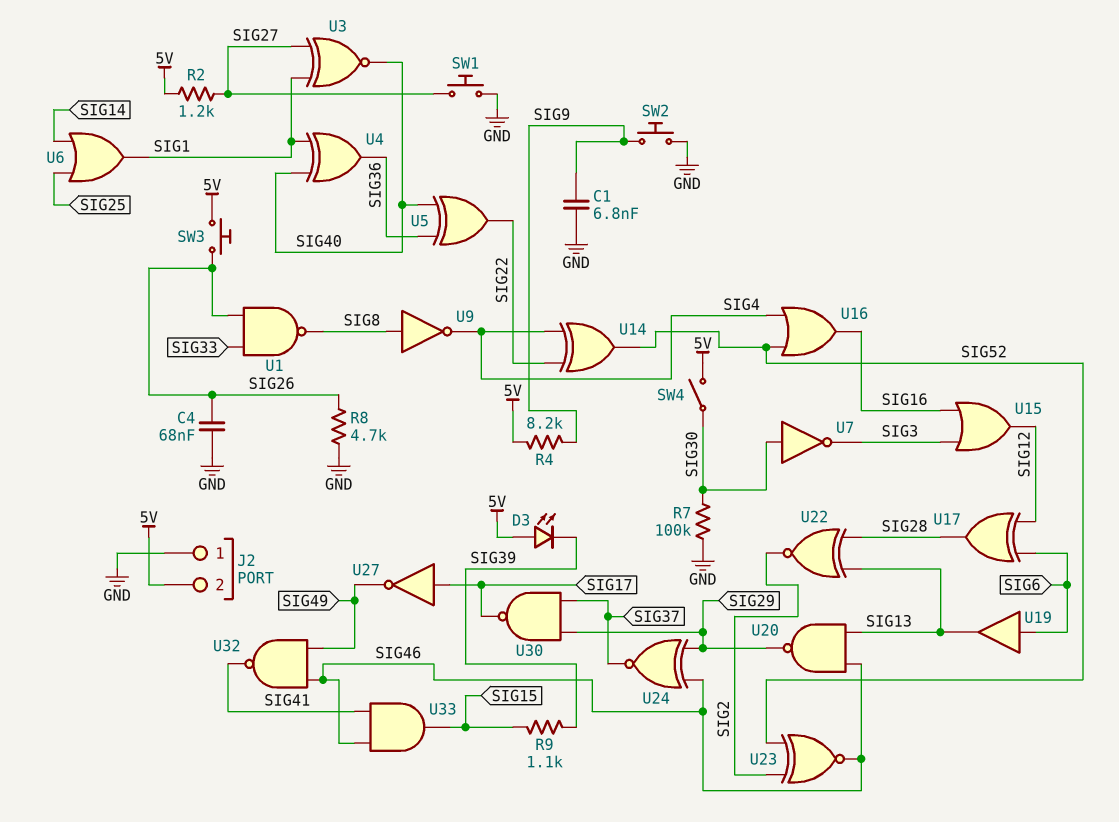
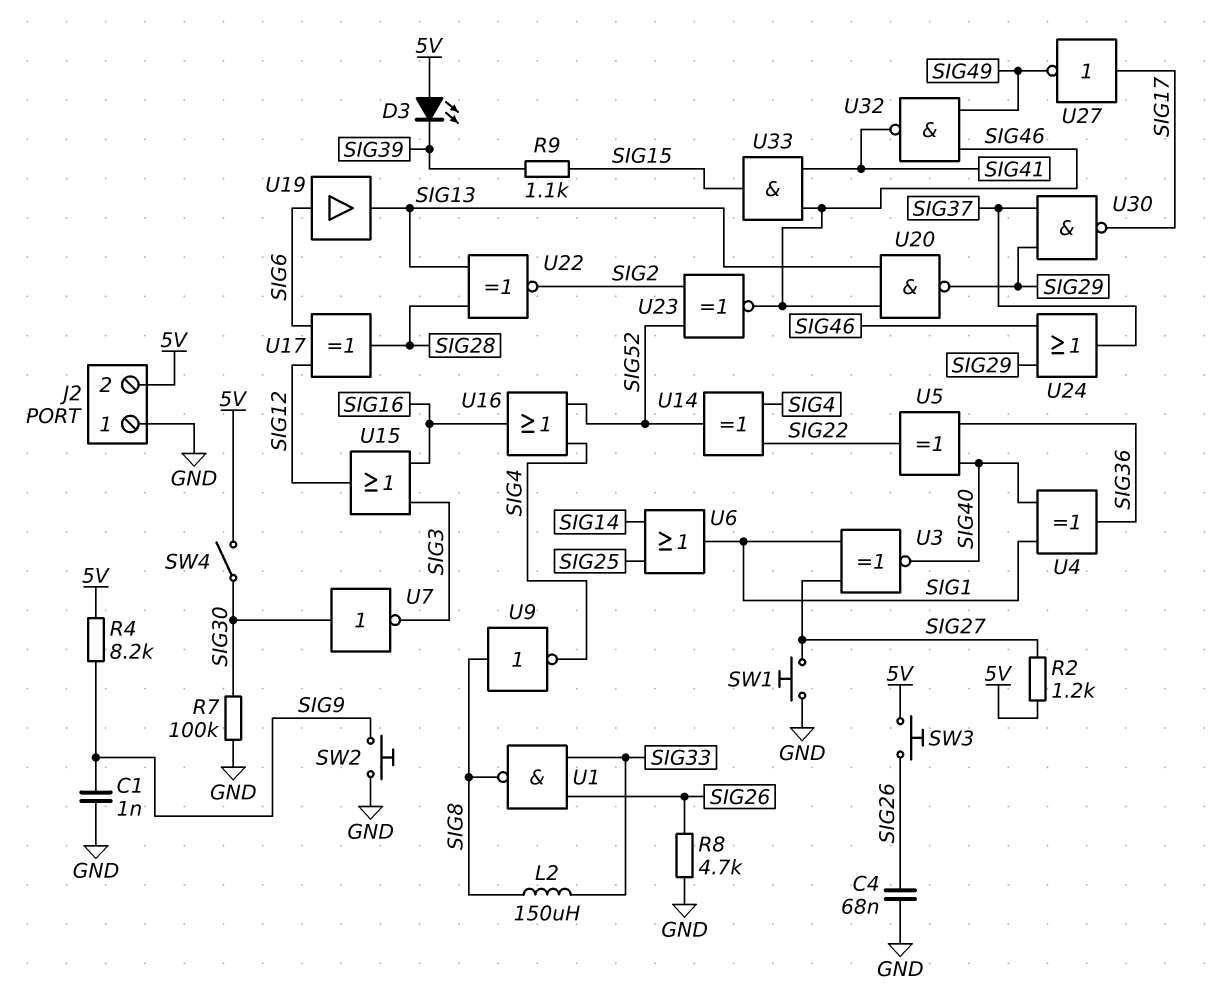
C1: 6.8nF (GND, SIG9) -> 1nF (GND, SIG9)
L2: none -> 150uH (SIG8, SIG33)
U24: XNOR (in SIG29, in SIG46, out SIG37) -> OR (in SIG29, in SIG46, out SIG37)

